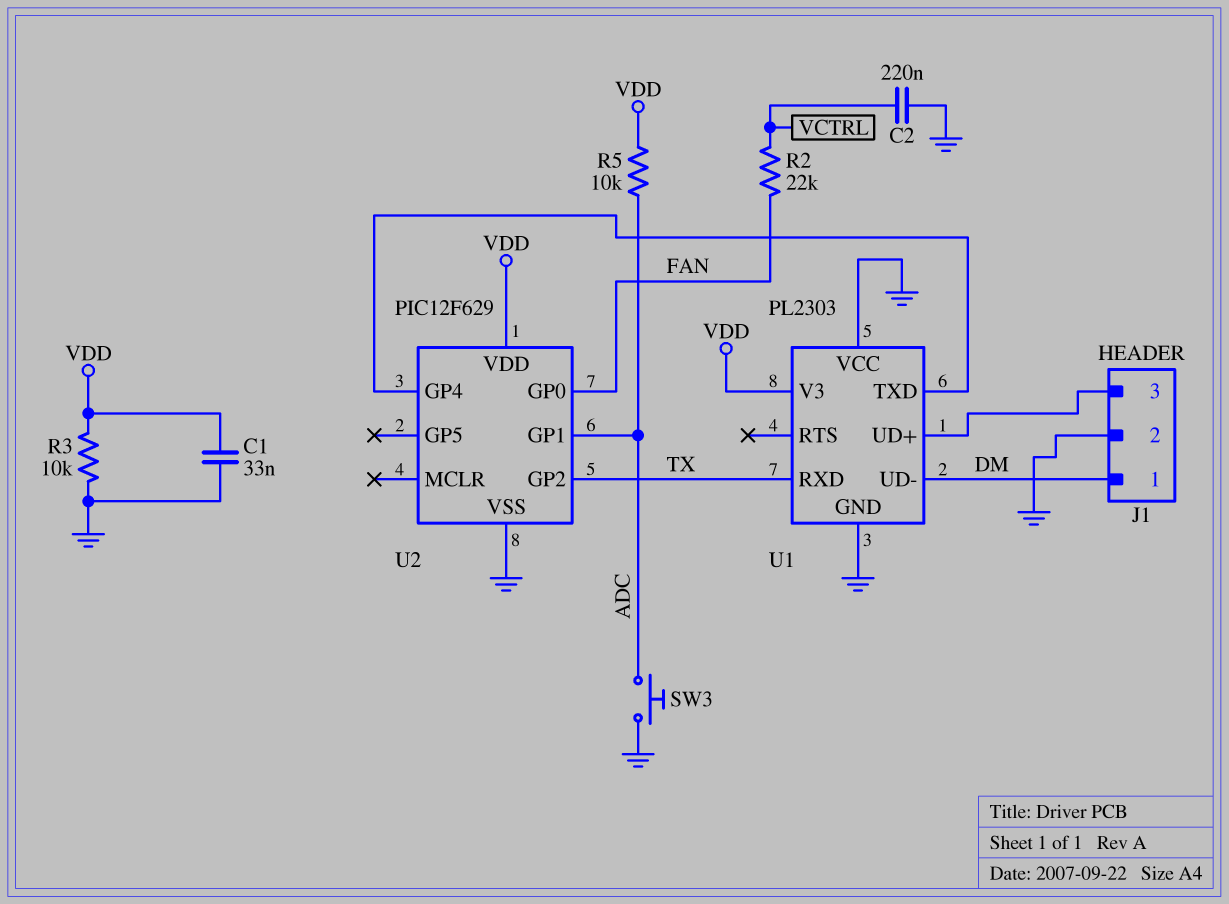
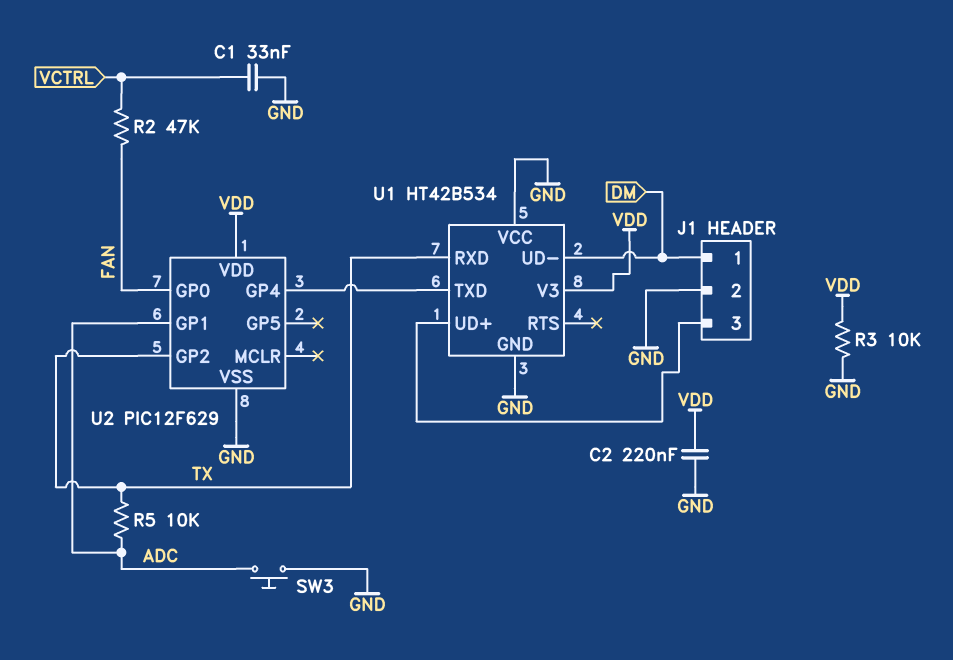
C1: 33nF (GND, VDD) -> 33nF (GND, VCTRL)
C2: 220nF (GND, VCTRL) -> 220nF (GND, VDD)
R2: 22k (FAN, VCTRL) -> 47k (FAN, VCTRL)
R5: 10k (ADC, VDD) -> 10k (ADC, TX)
U1: PL2303 -> HT42B534

